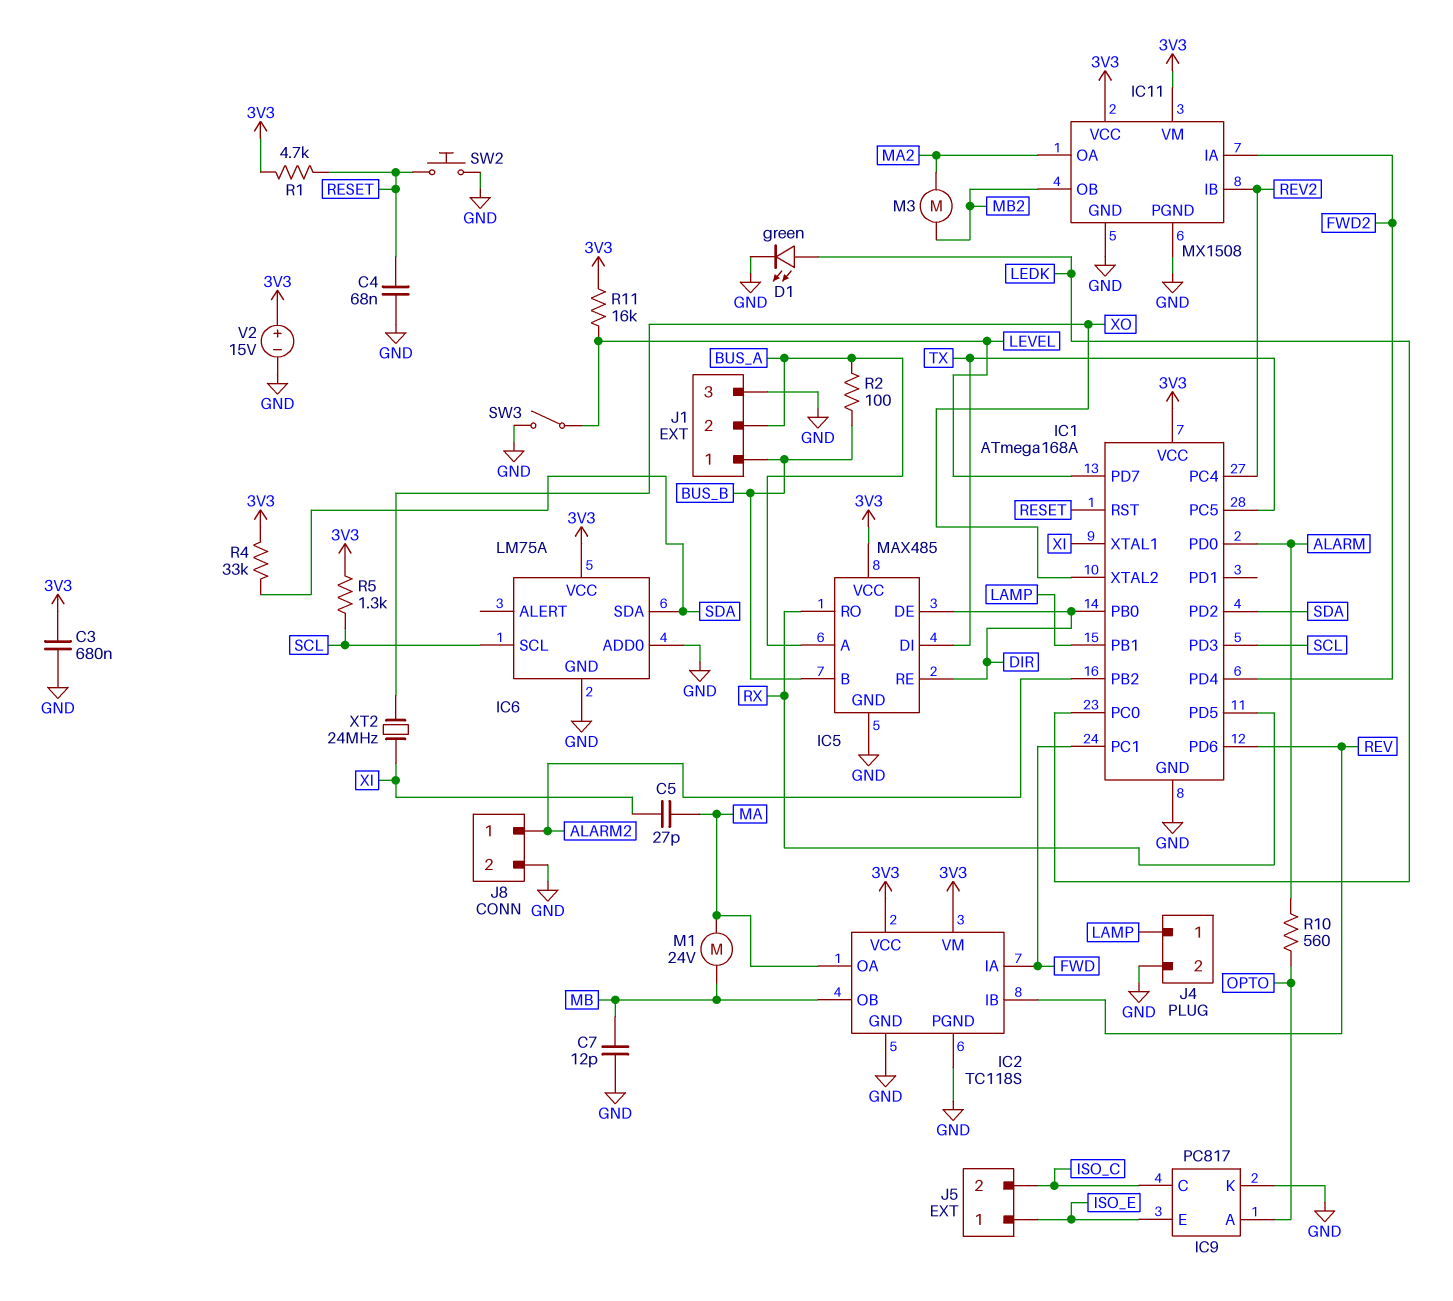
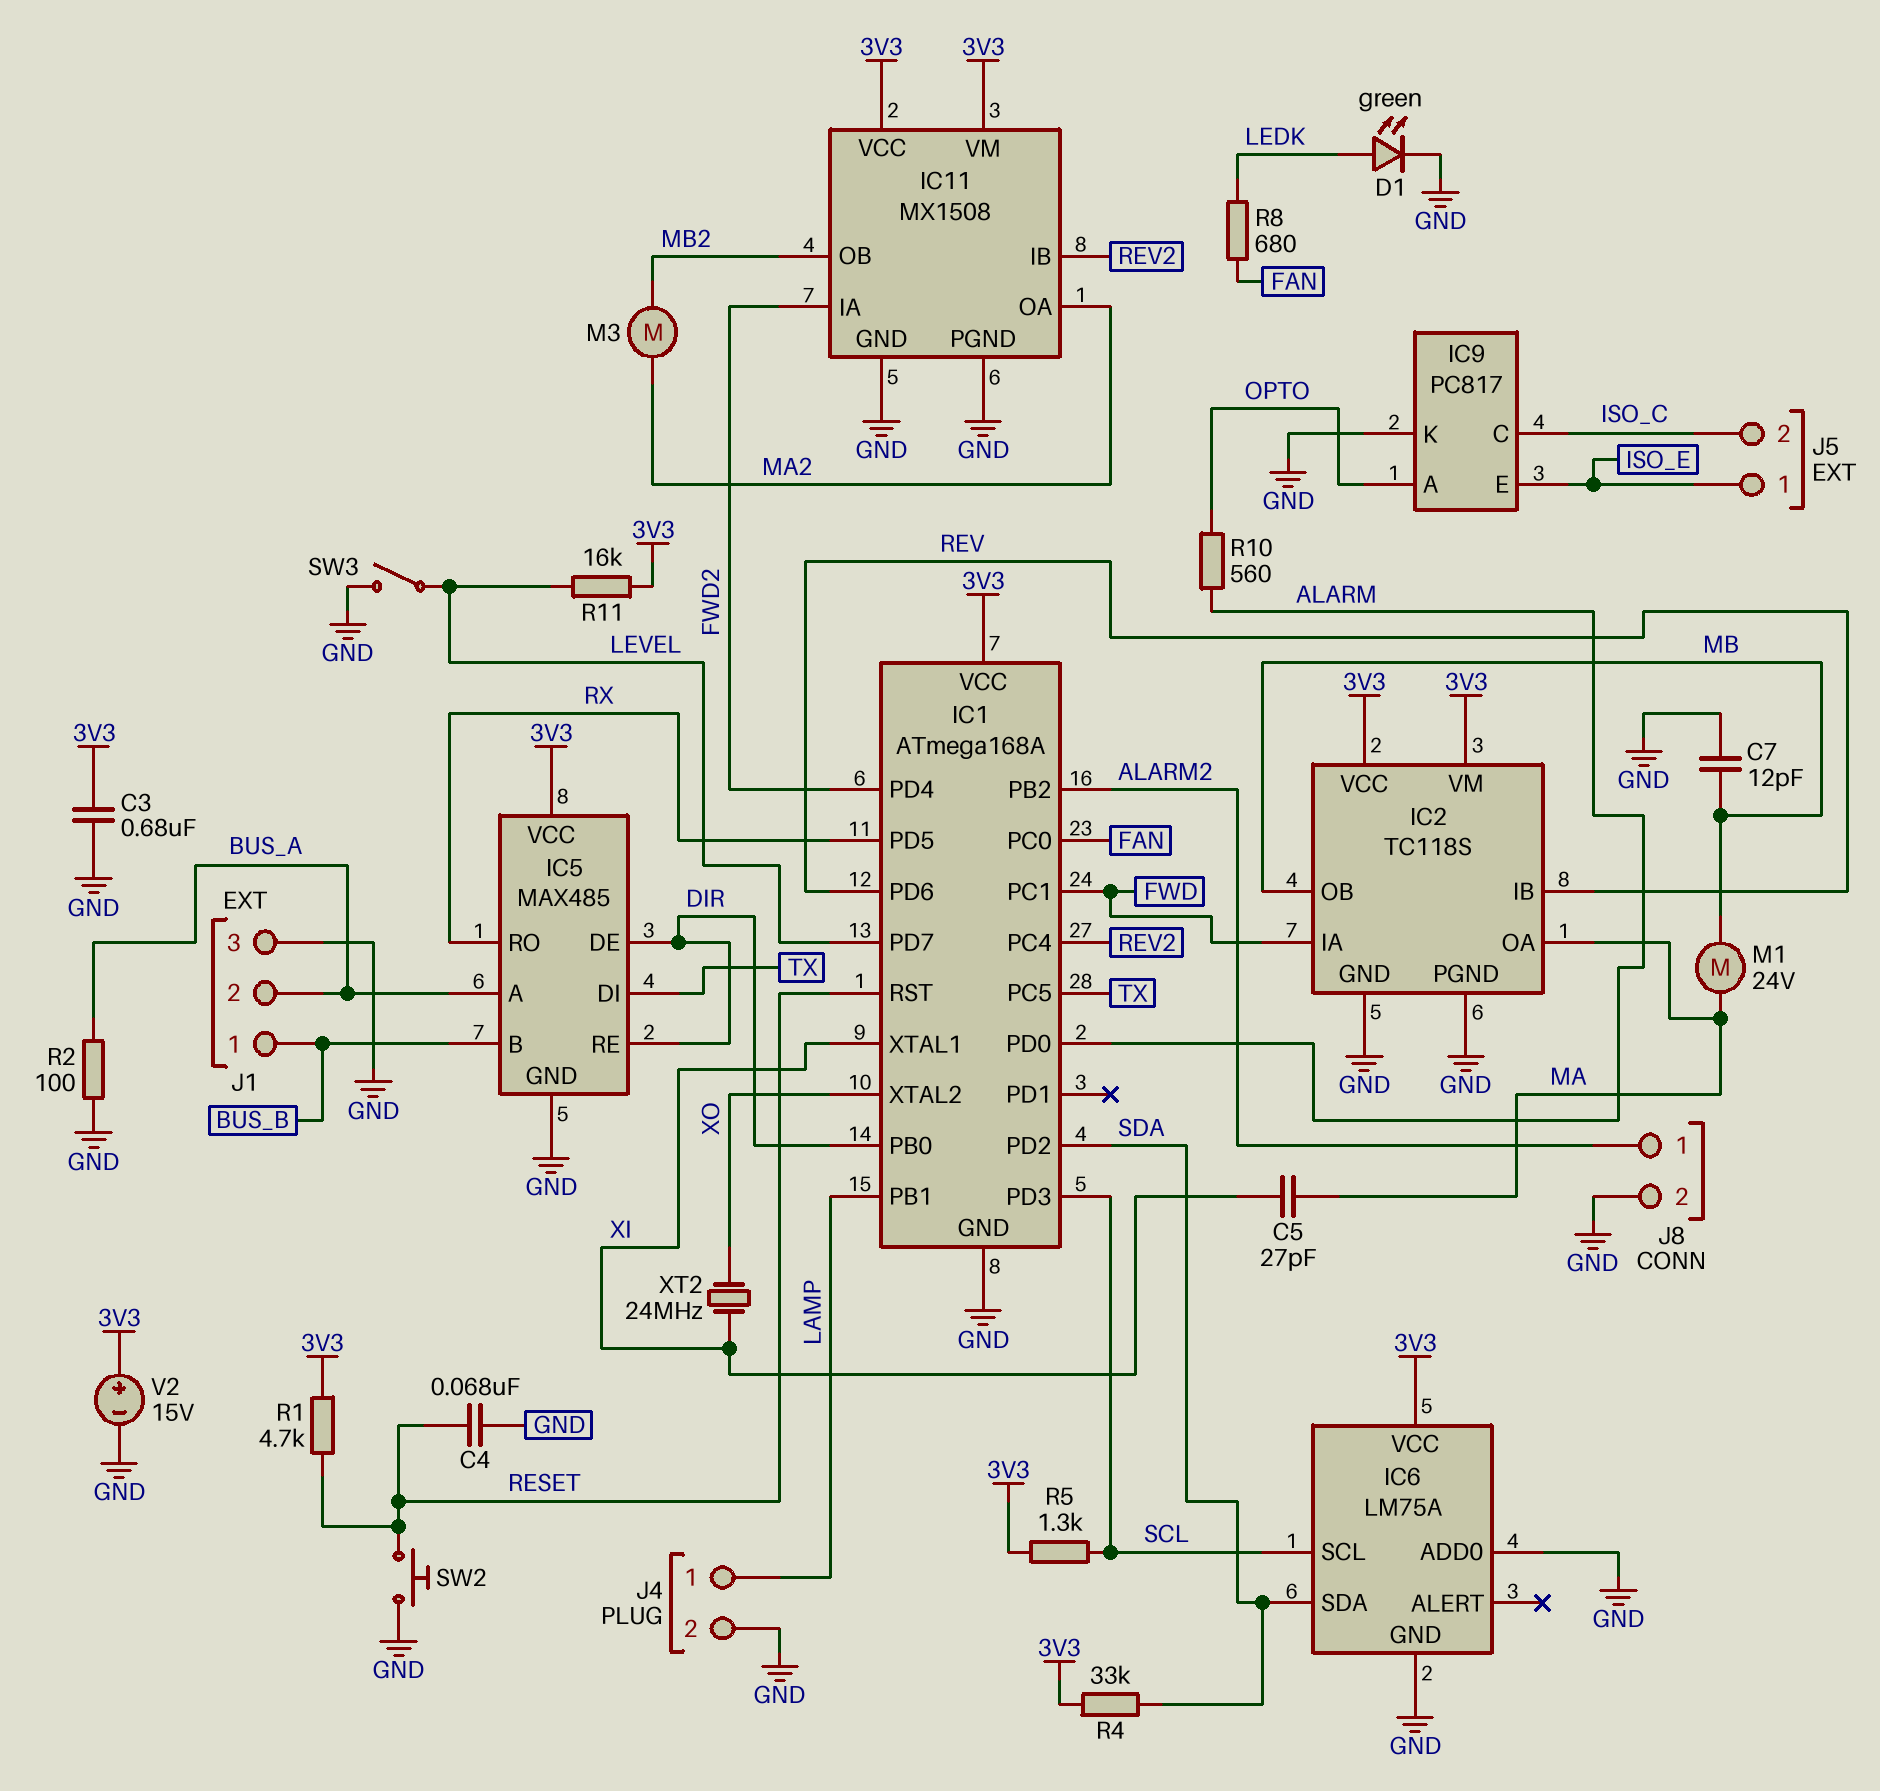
IC1 pin PC0: LEDK -> FAN
R2: 100 (BUS_A, BUS_B) -> 100 (BUS_A, GND)
R8: none -> 680 (FAN, LEDK)

